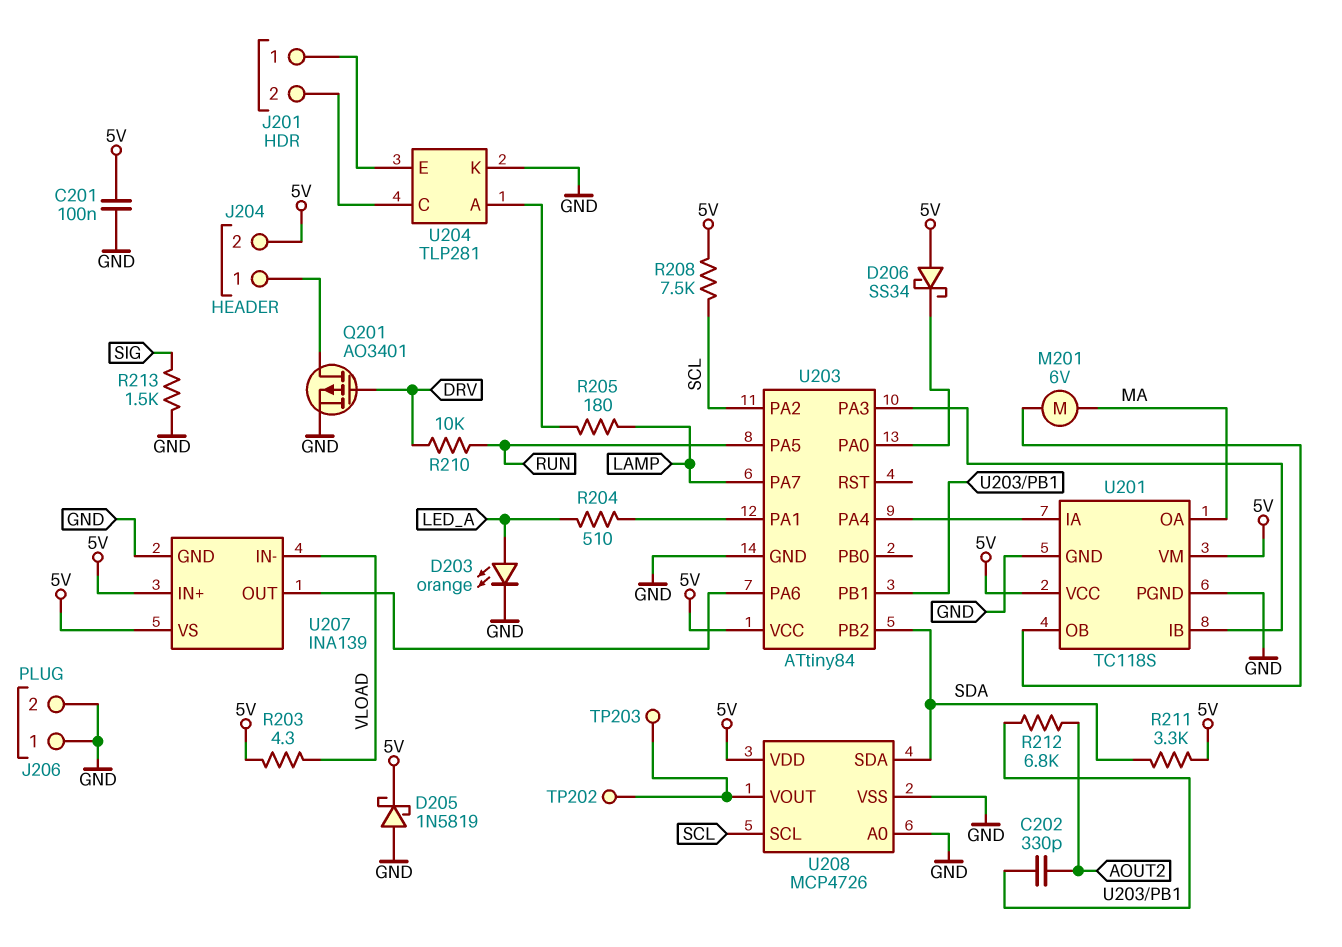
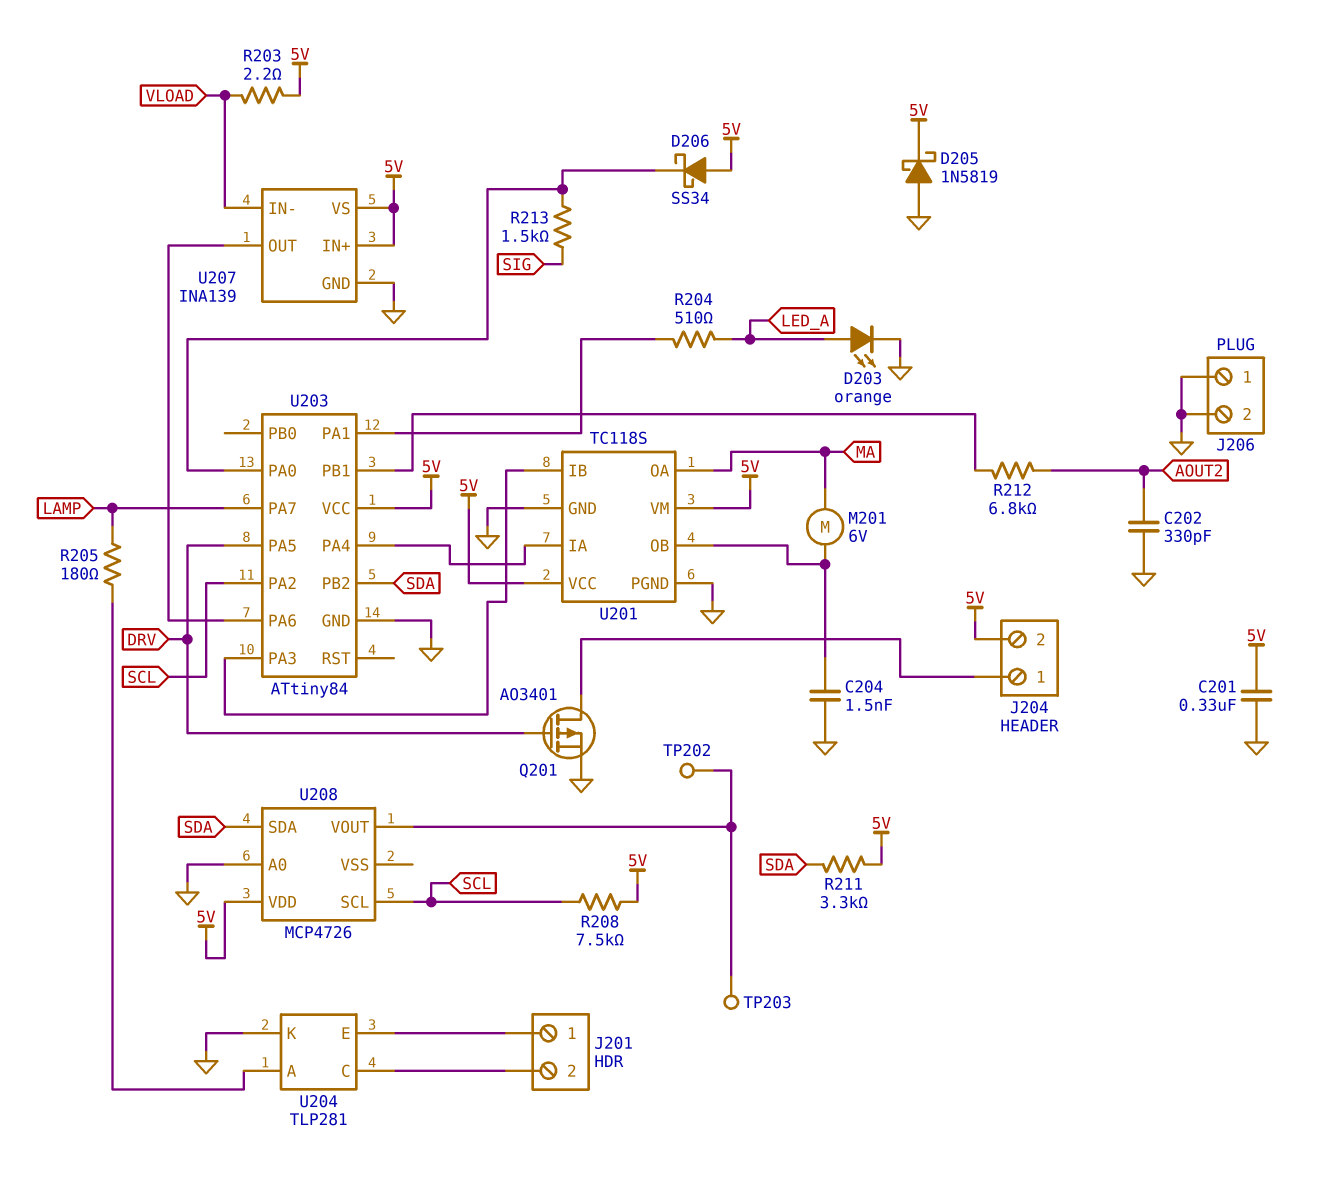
C201: 100nF (5V, GND) -> 330nF (5V, GND)
C202: 330pF (AOUT2, U203/PB1) -> 330pF (AOUT2, GND)
C204: none -> 1.5nF (GND, U201/OB)
R203: 4.3 (5V, VLOAD) -> 2.2 (5V, VLOAD)
R210: 10k (DRV, RUN) -> none
R213: 1.5k (GND, SIG) -> 1.5k (SIG, U203/PA0)
U203 pin PA5: RUN -> DRV
U208 pin VSS: GND -> none

